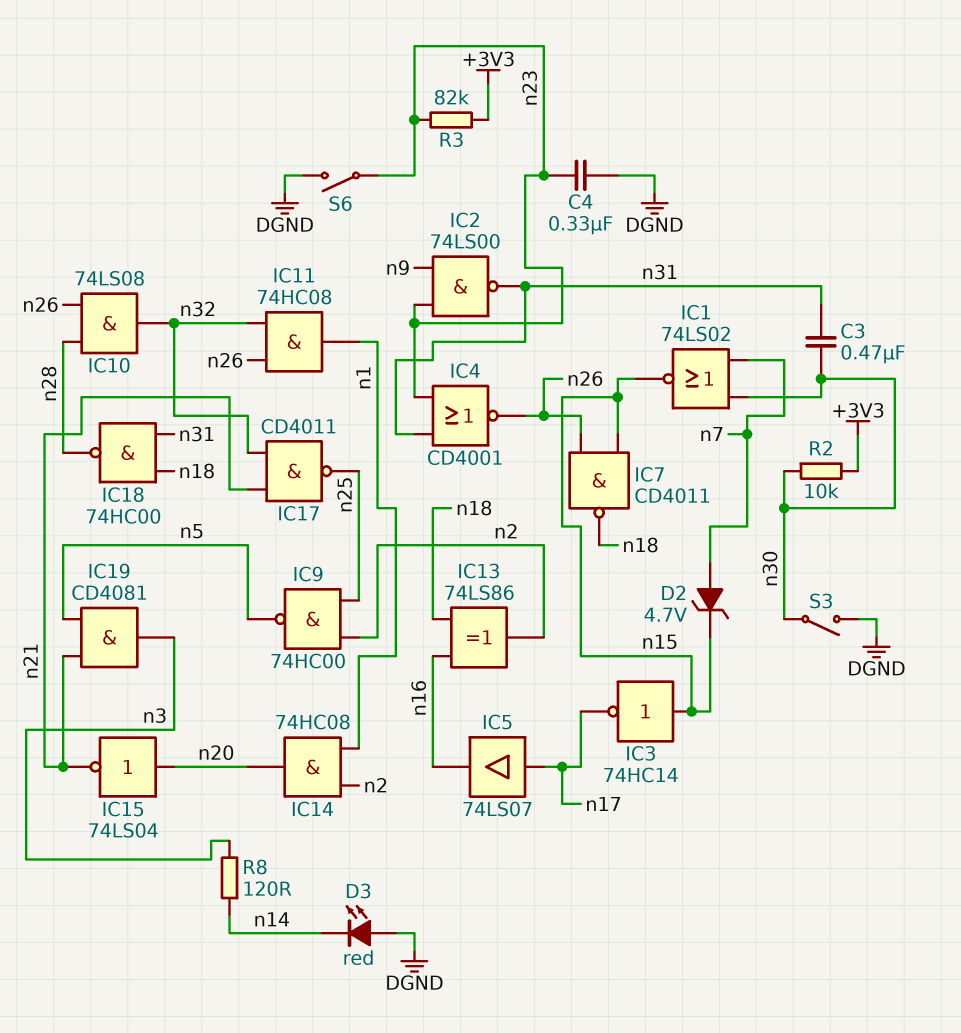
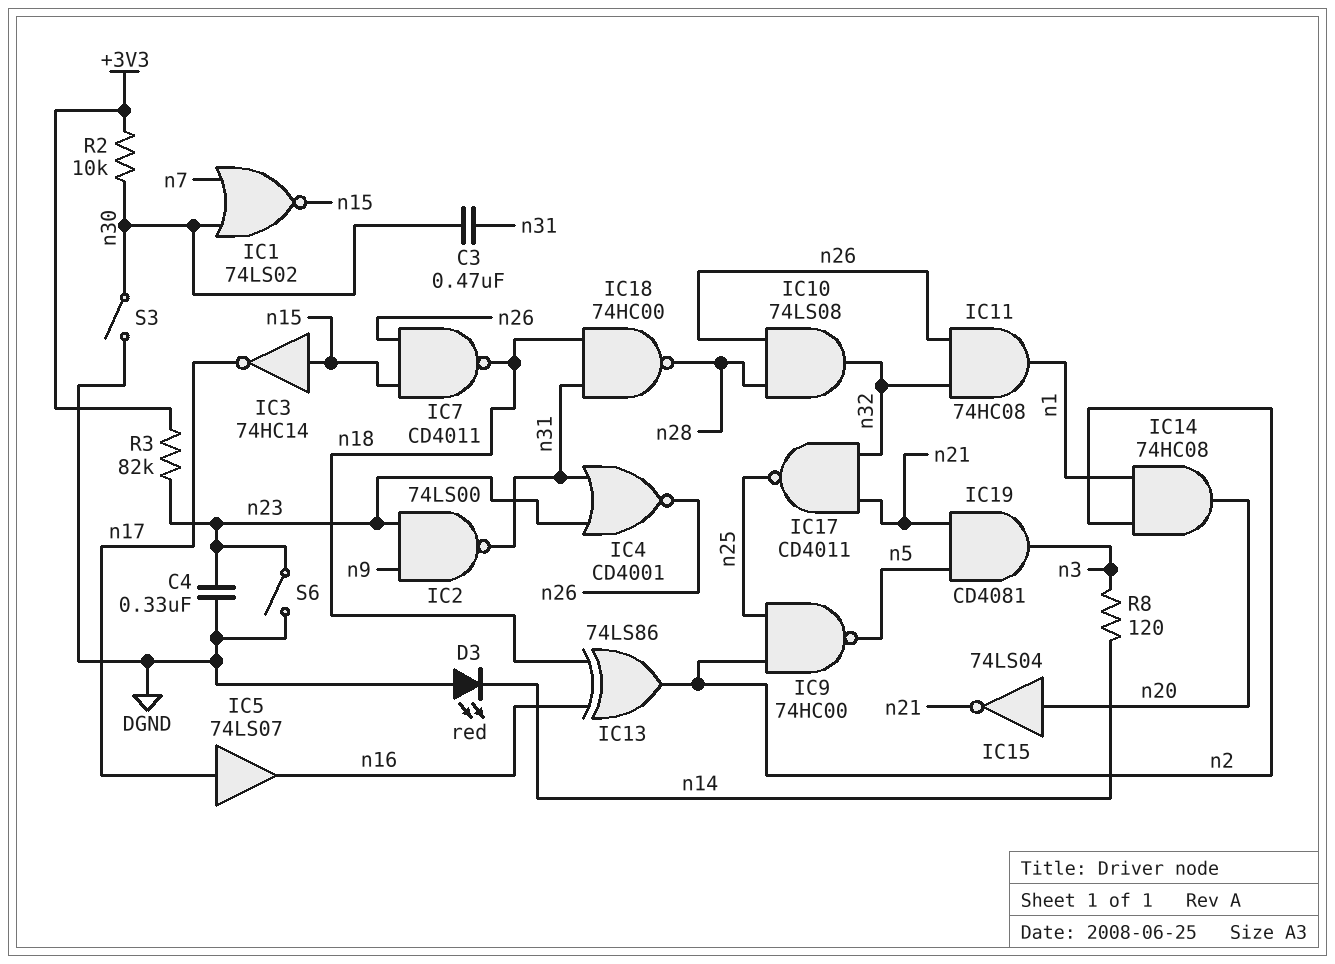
D2: zener 4.7V (A n7, K n15) -> none

